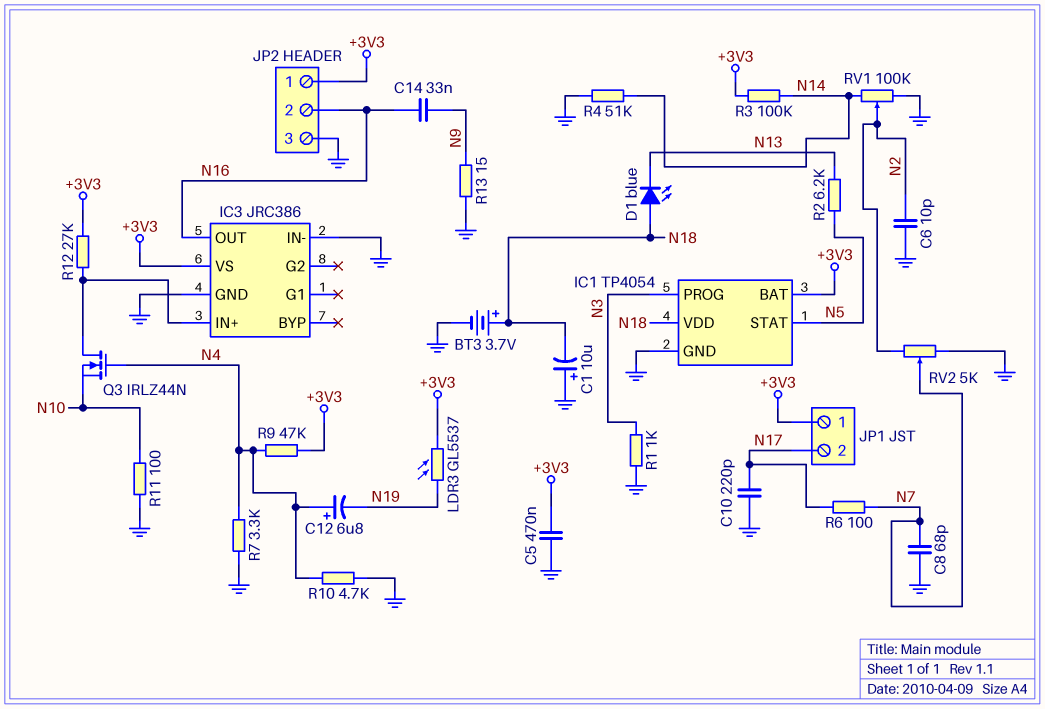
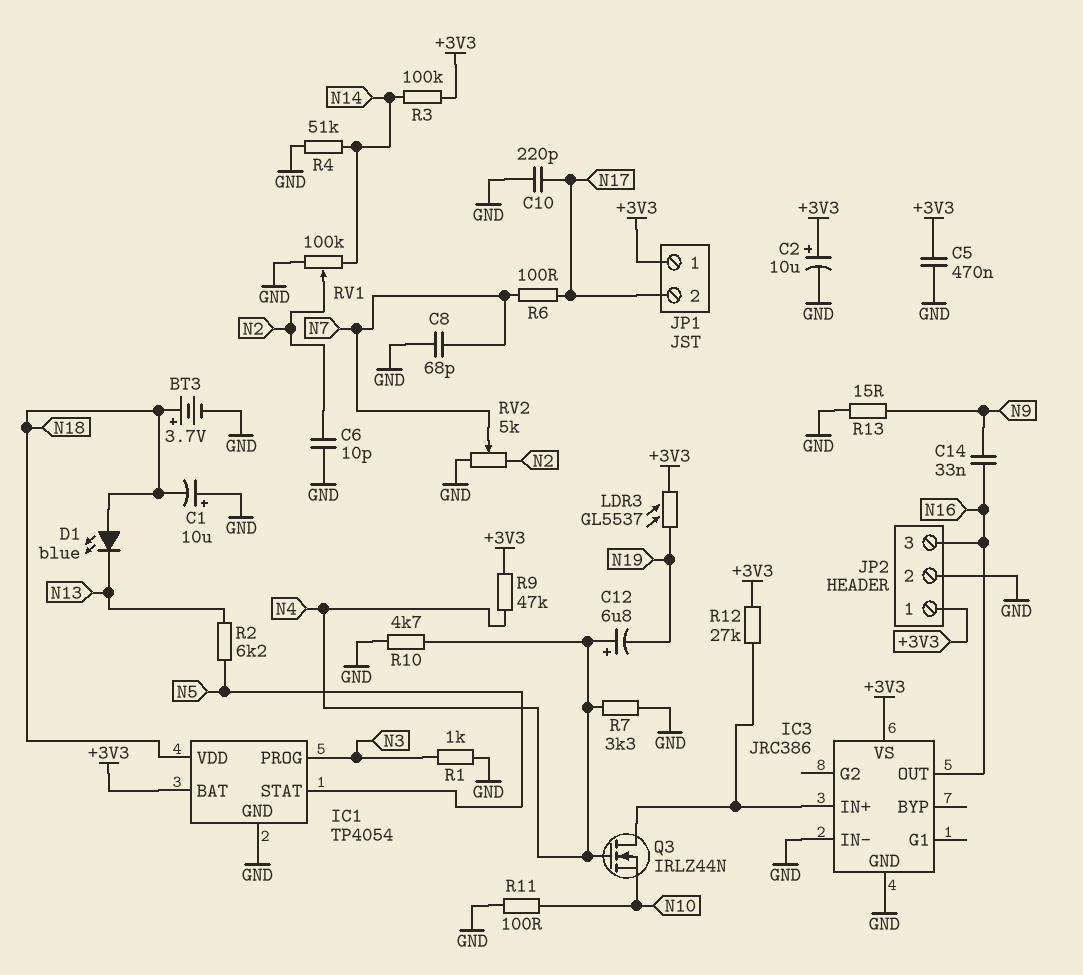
C2: none -> 10uF (plus +3V3, minus GND)
JP2 pin 2: N16 -> GND
JP2 pin 3: GND -> N16

